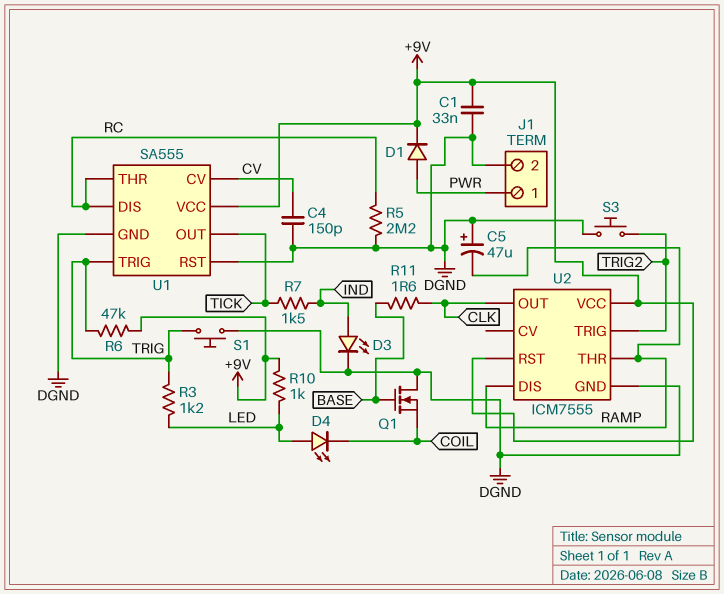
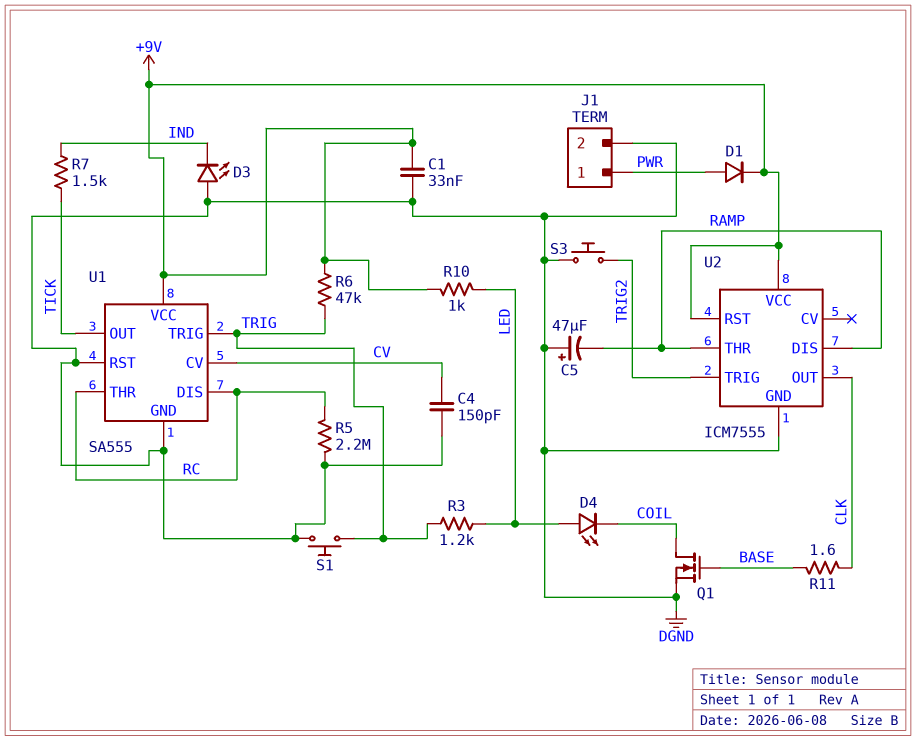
D3: LED (A IND, K DGND) -> LED (A DGND, K IND)
Q1: NMOS (G BASE, D DGND, S COIL) -> NMOS (G BASE, D COIL, S DGND)

